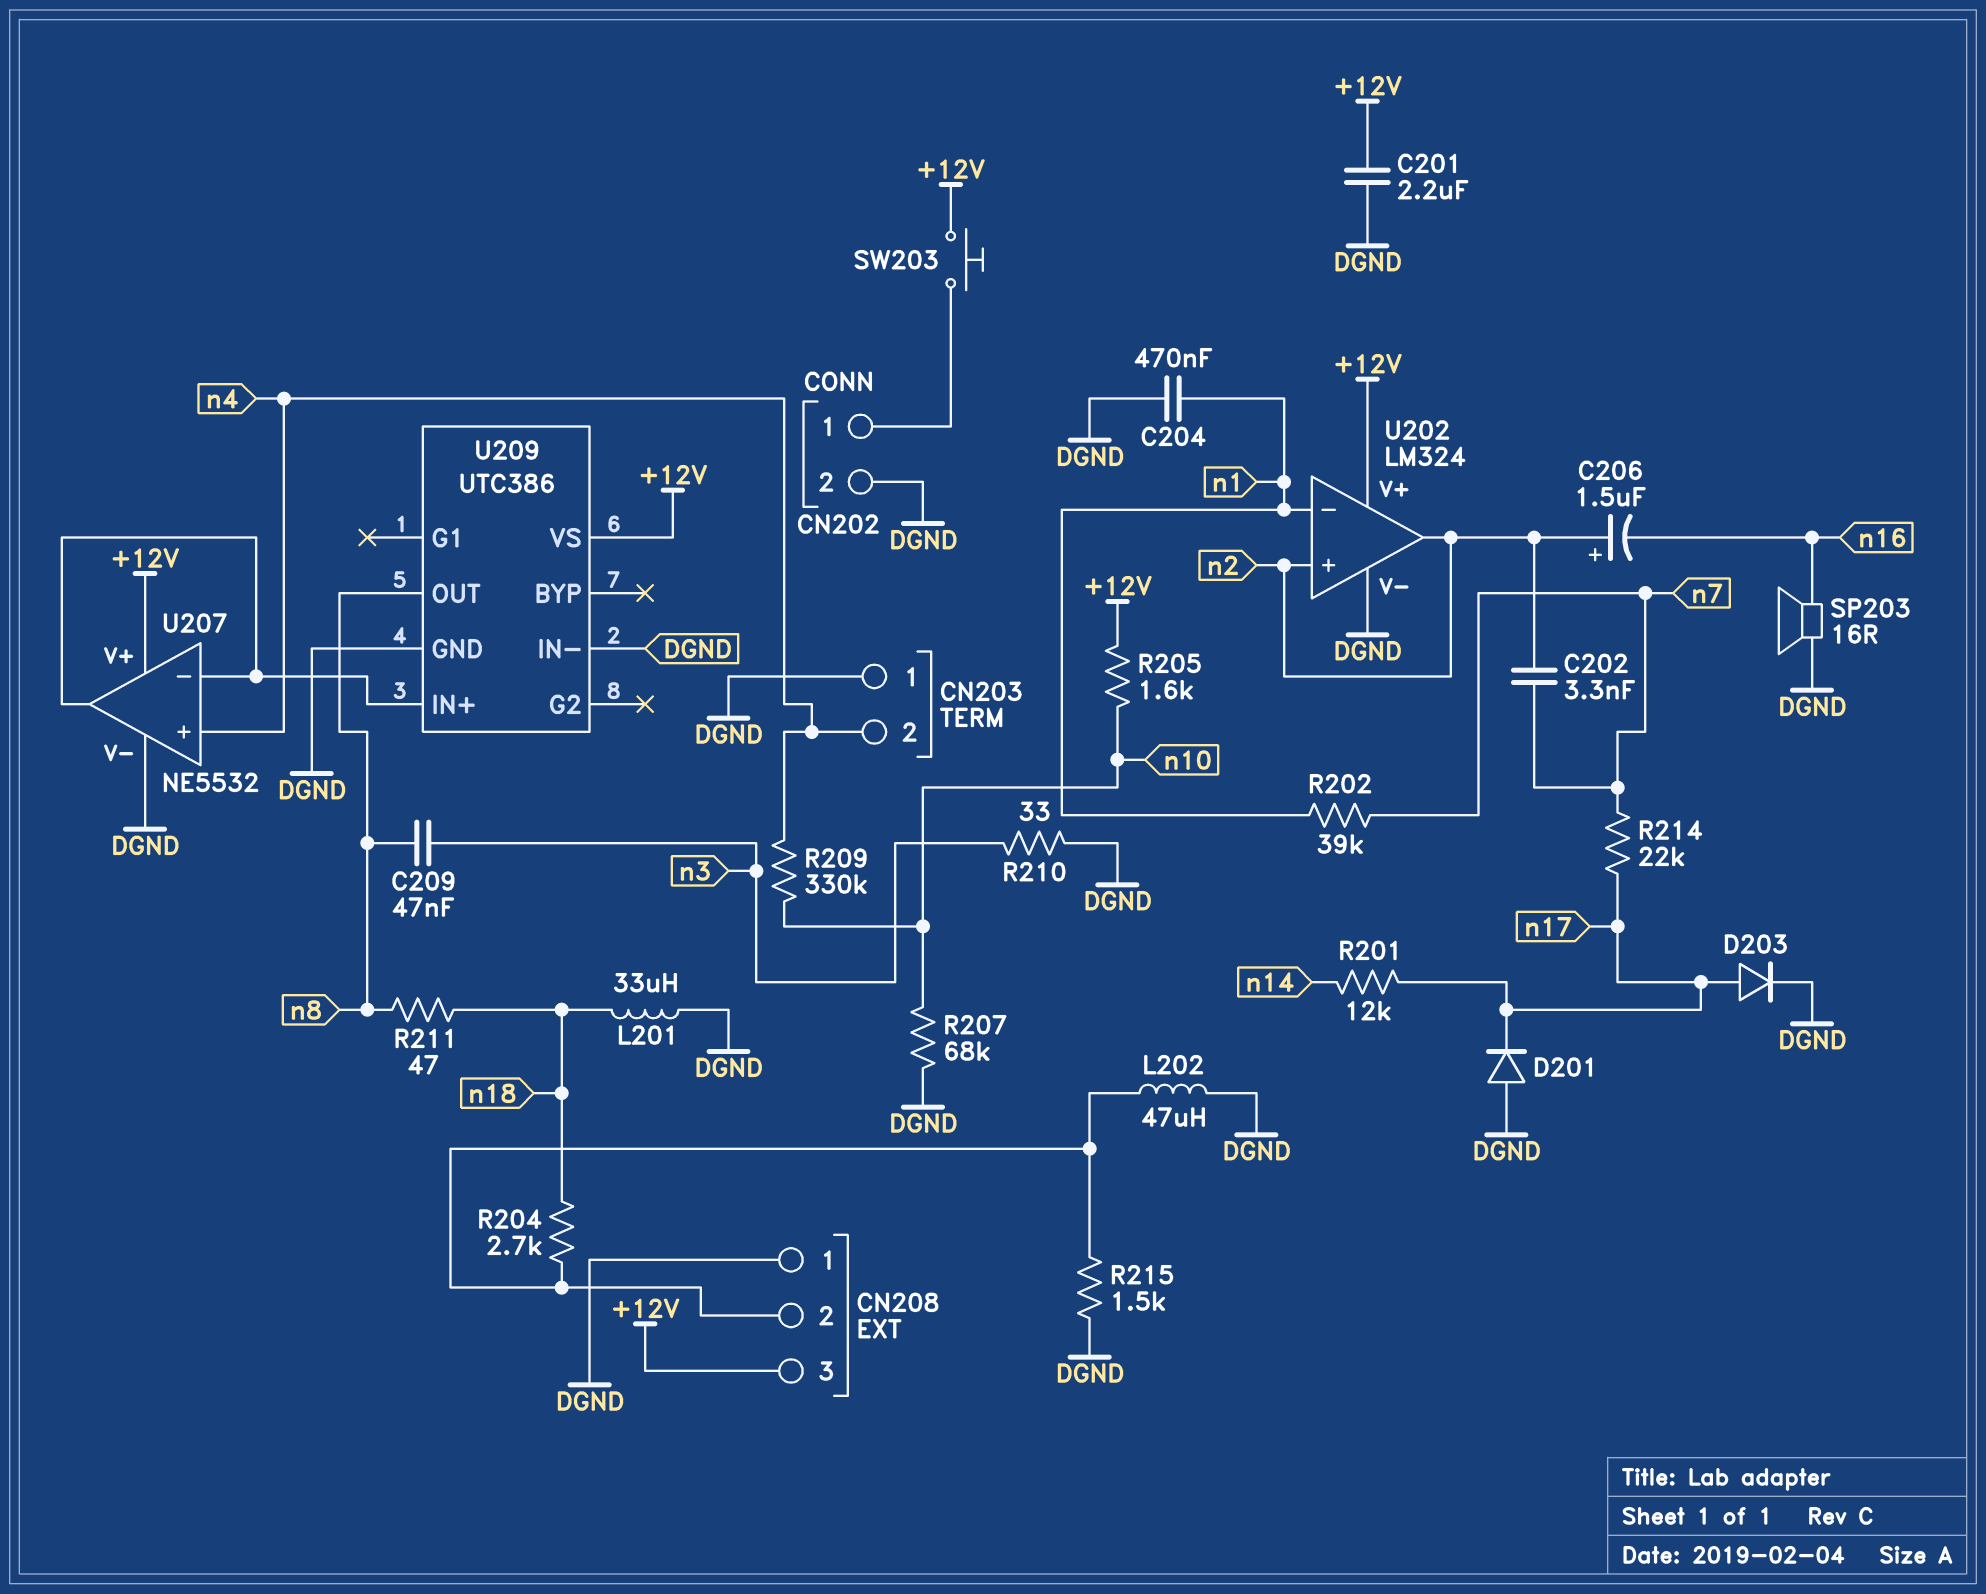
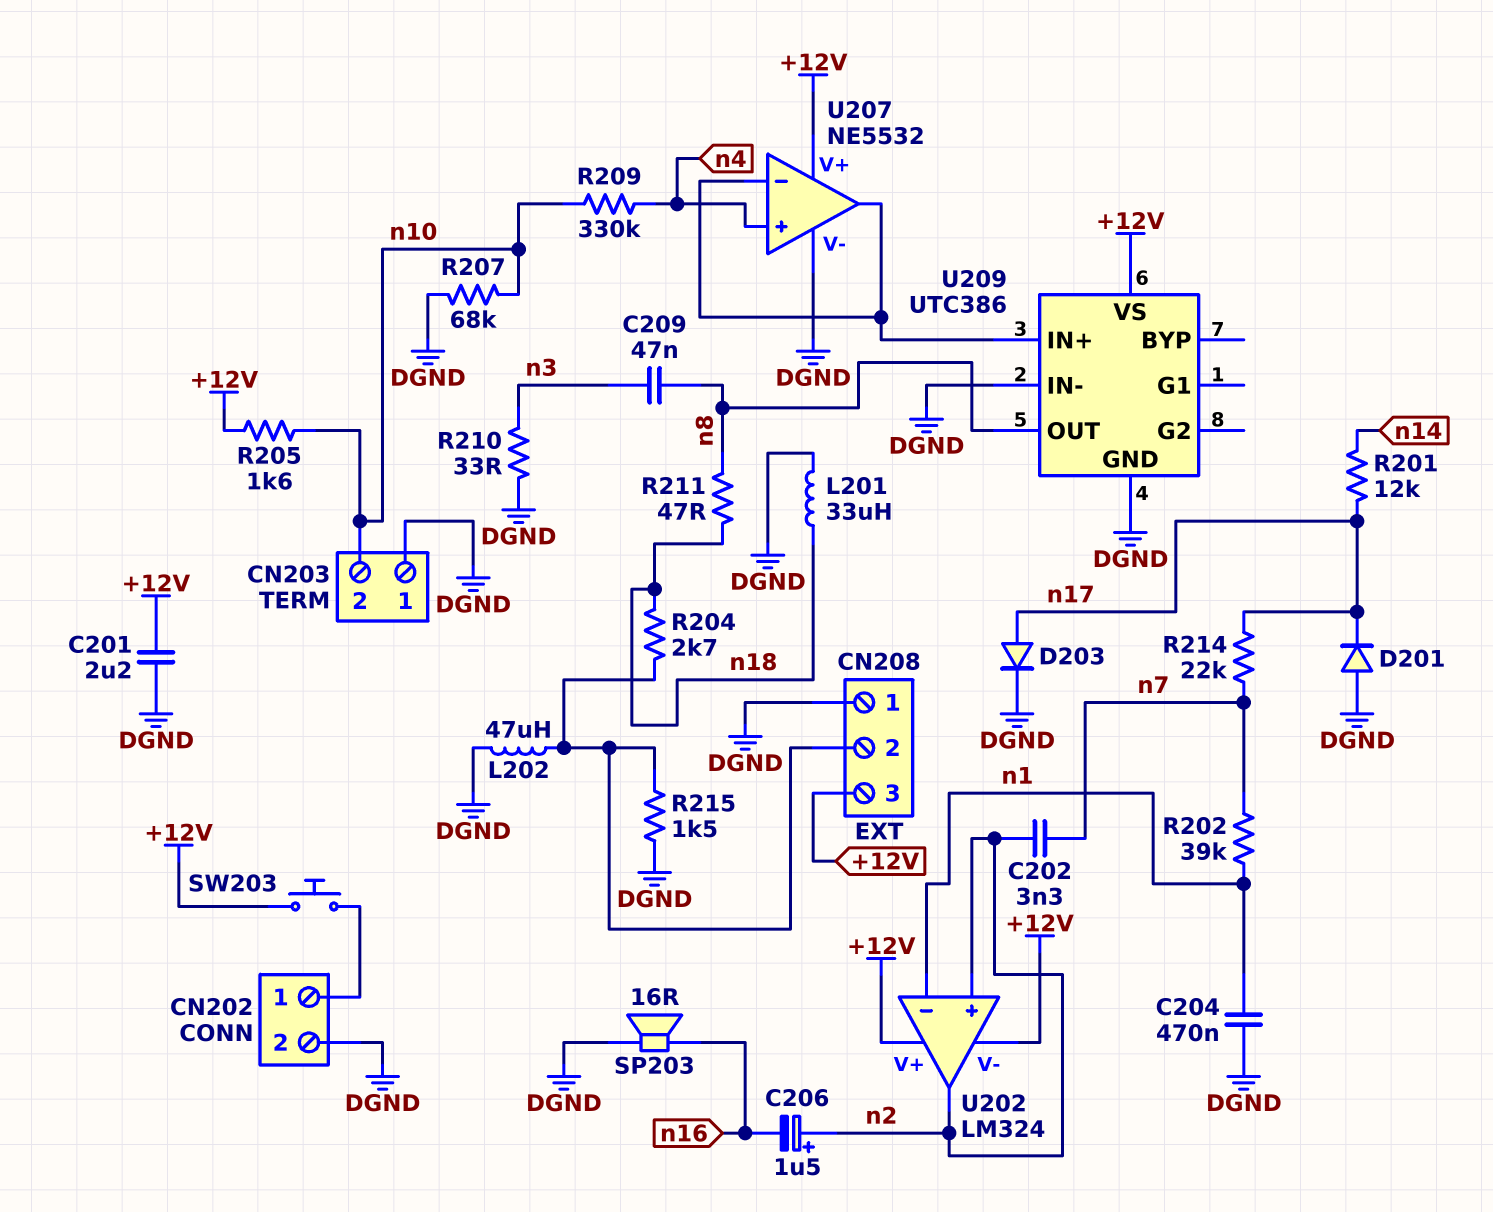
CN203 pin 2: n4 -> n10
U202 pin V-: DGND -> +12V

